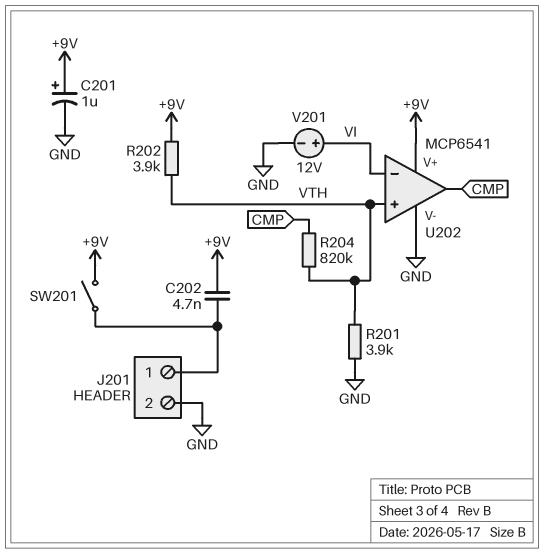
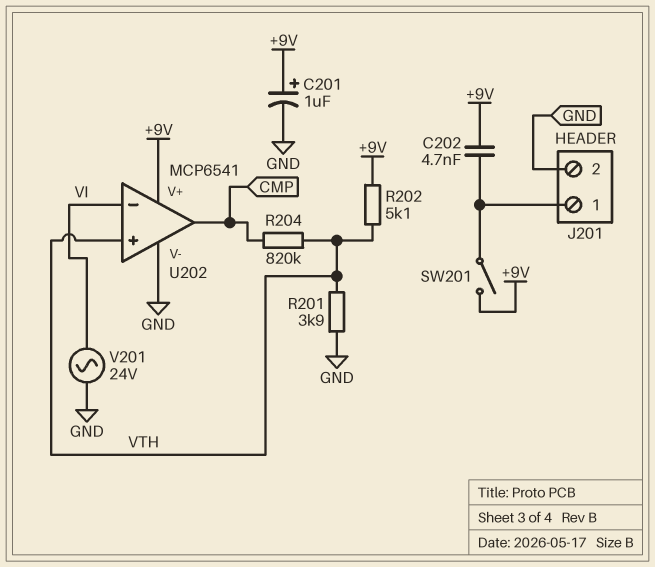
R202: 3.9k (+9V, VTH) -> 5.1k (+9V, VTH)
V201: 12V (plus VI, minus GND) -> AC 24V (GND, VI)

